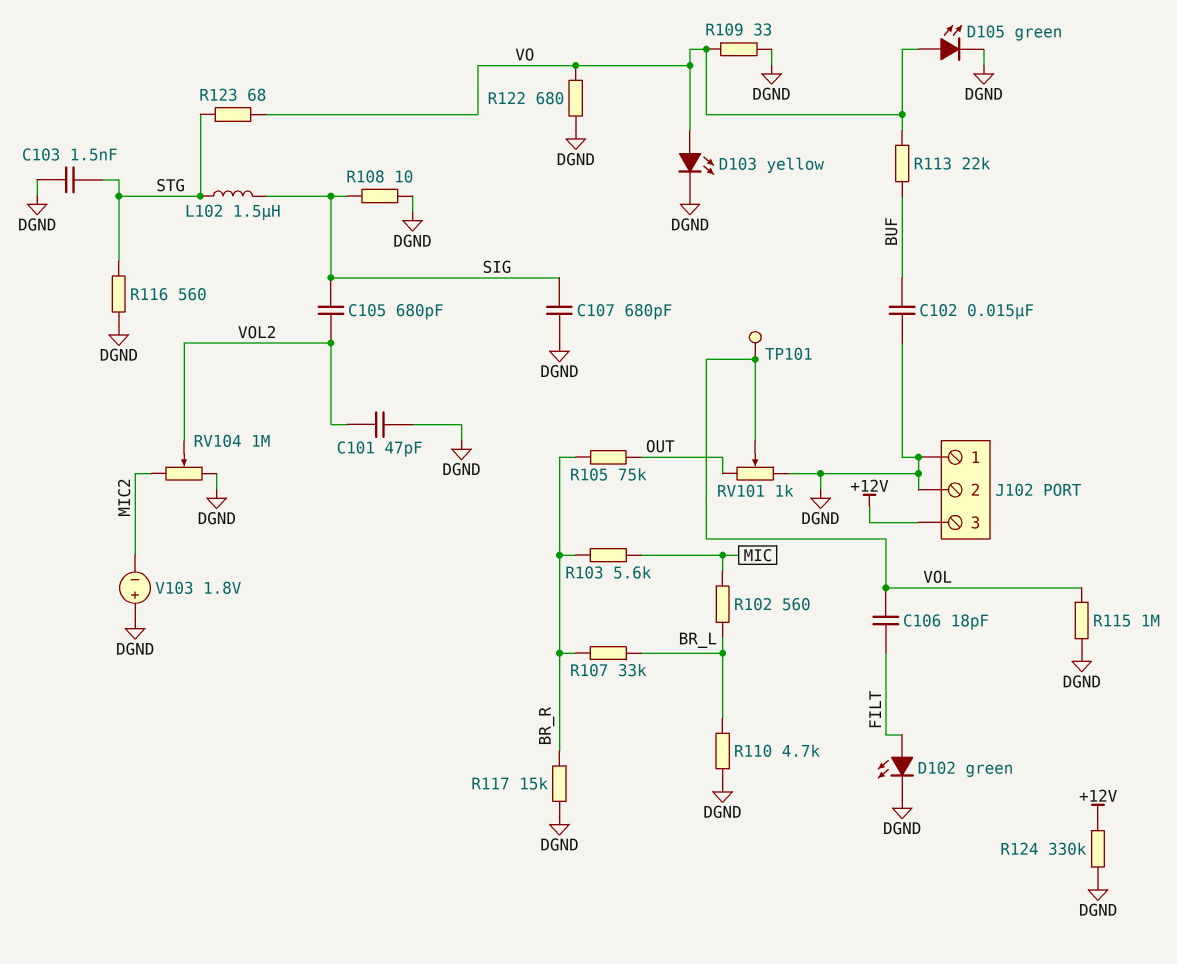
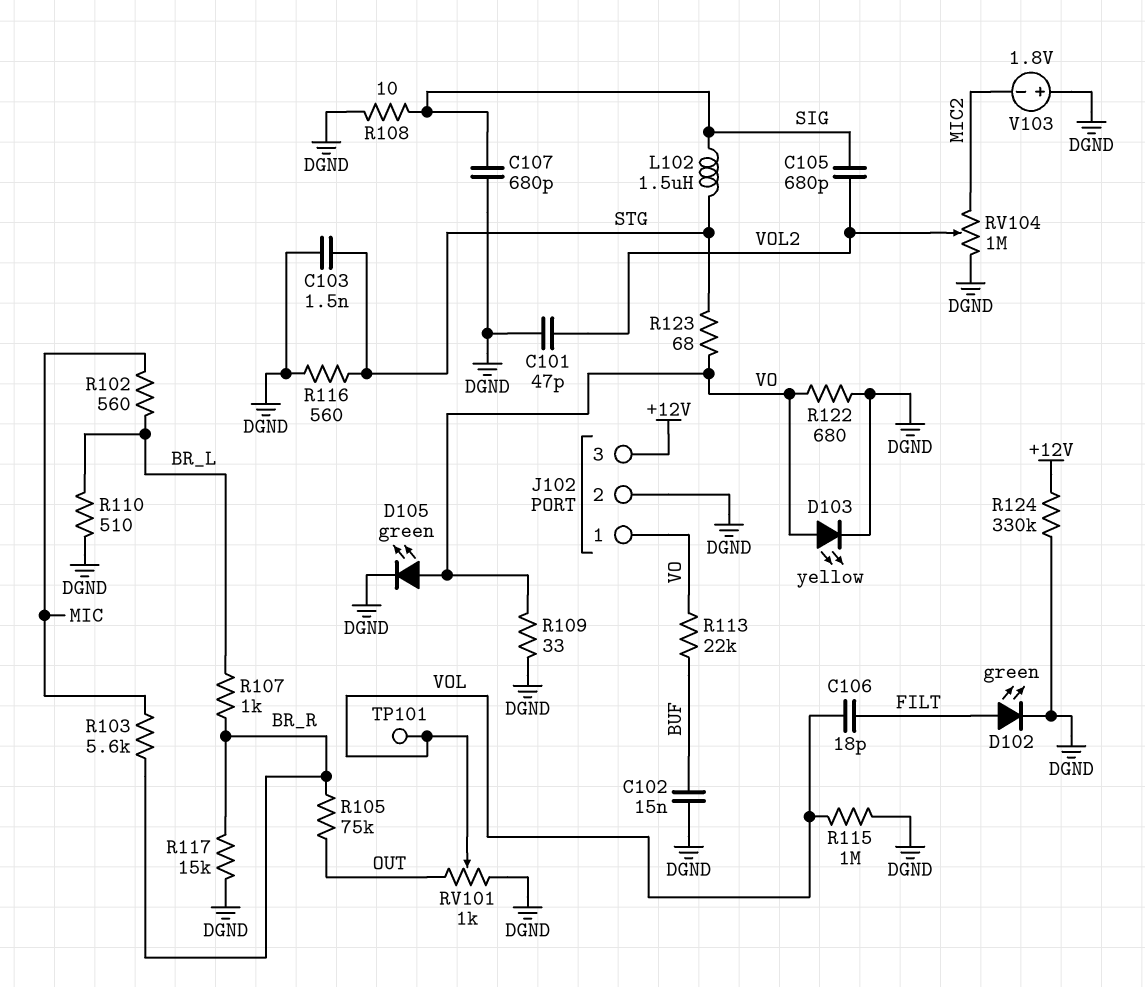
J102 pin 1: DGND -> VO
R107: 33k (BR_L, BR_R) -> 1k (BR_L, BR_R)
R110: 4.7k (BR_L, DGND) -> 510 (BR_L, DGND)

